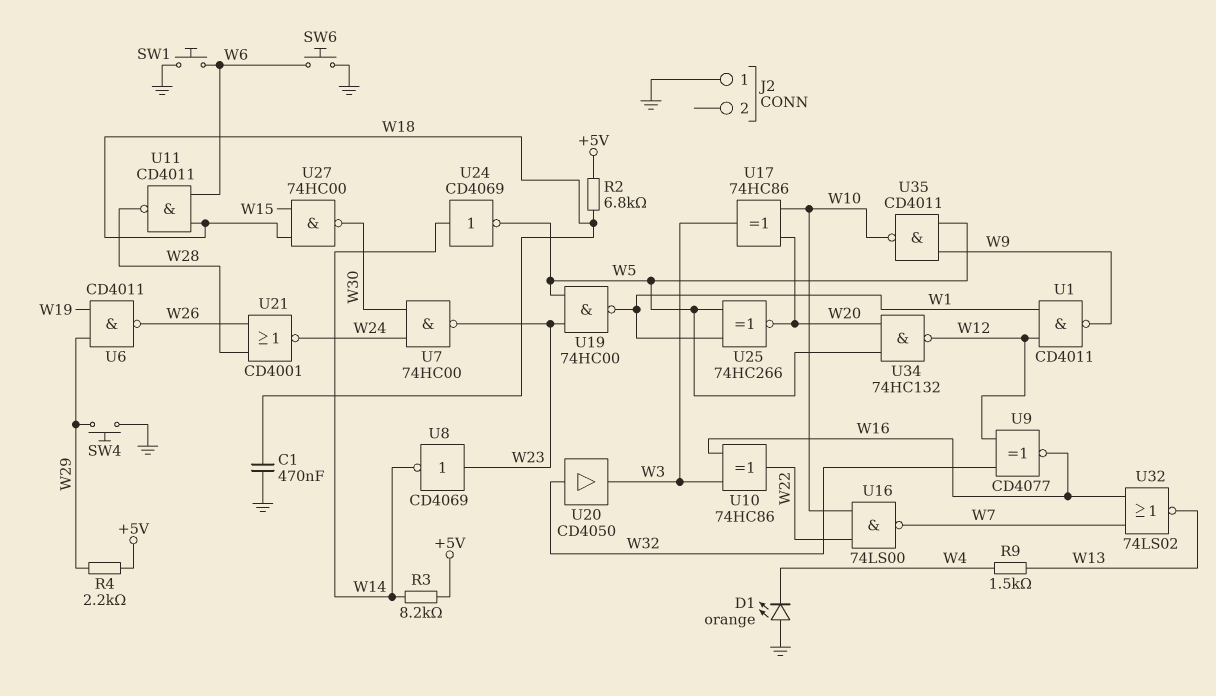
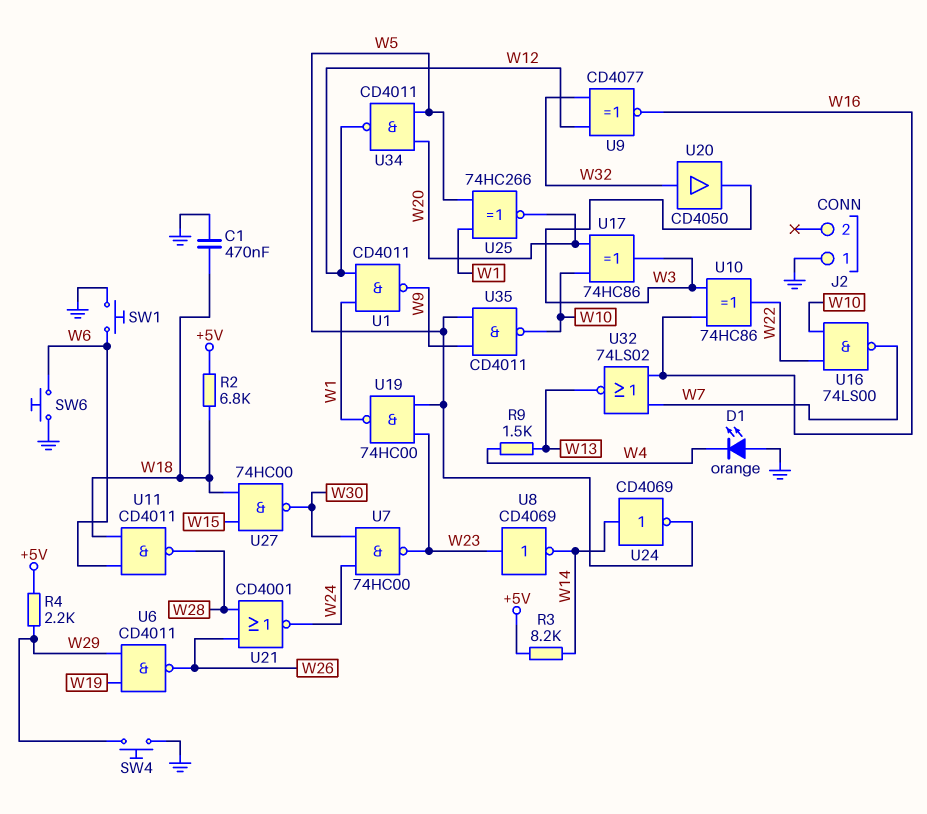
U34: NAND 74HC132 (in W5, in W20, out W12) -> NAND CD4011 (in W5, in W20, out W12)

